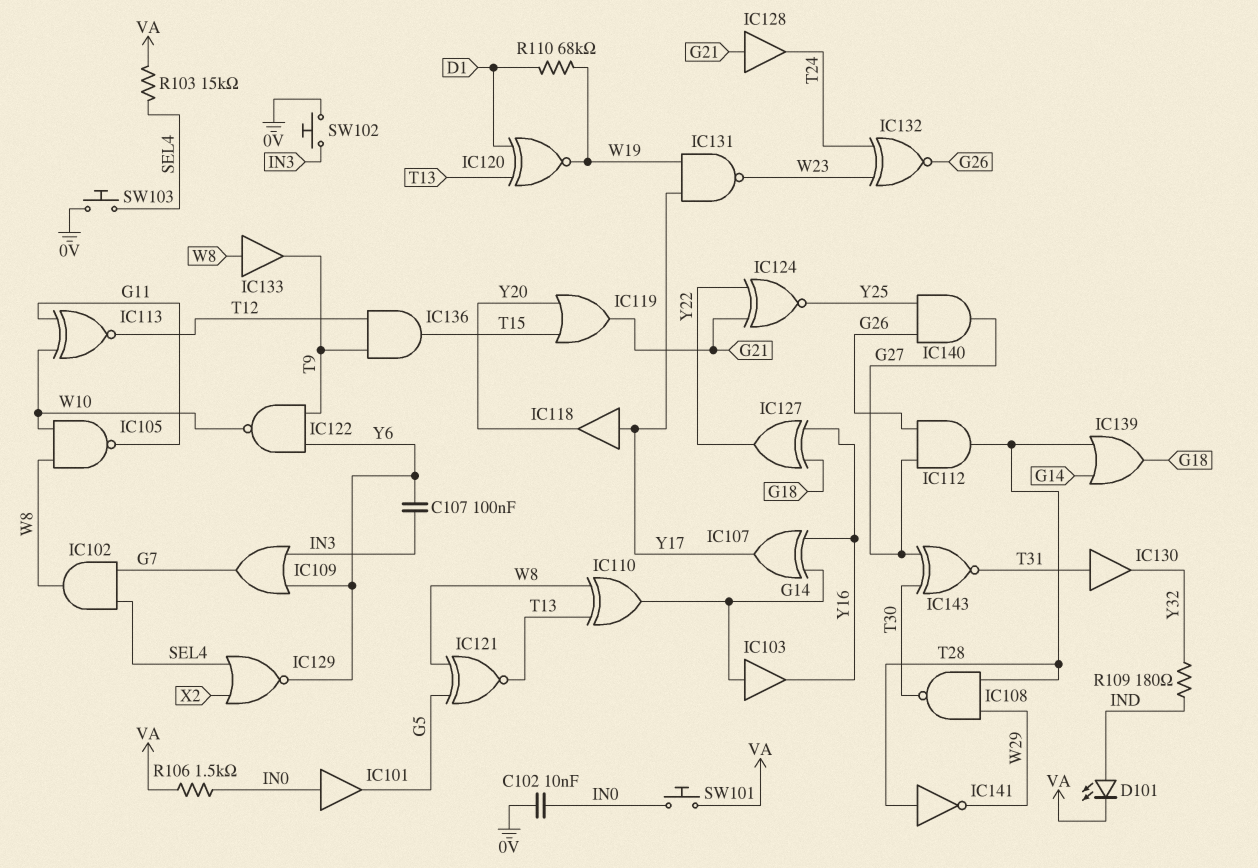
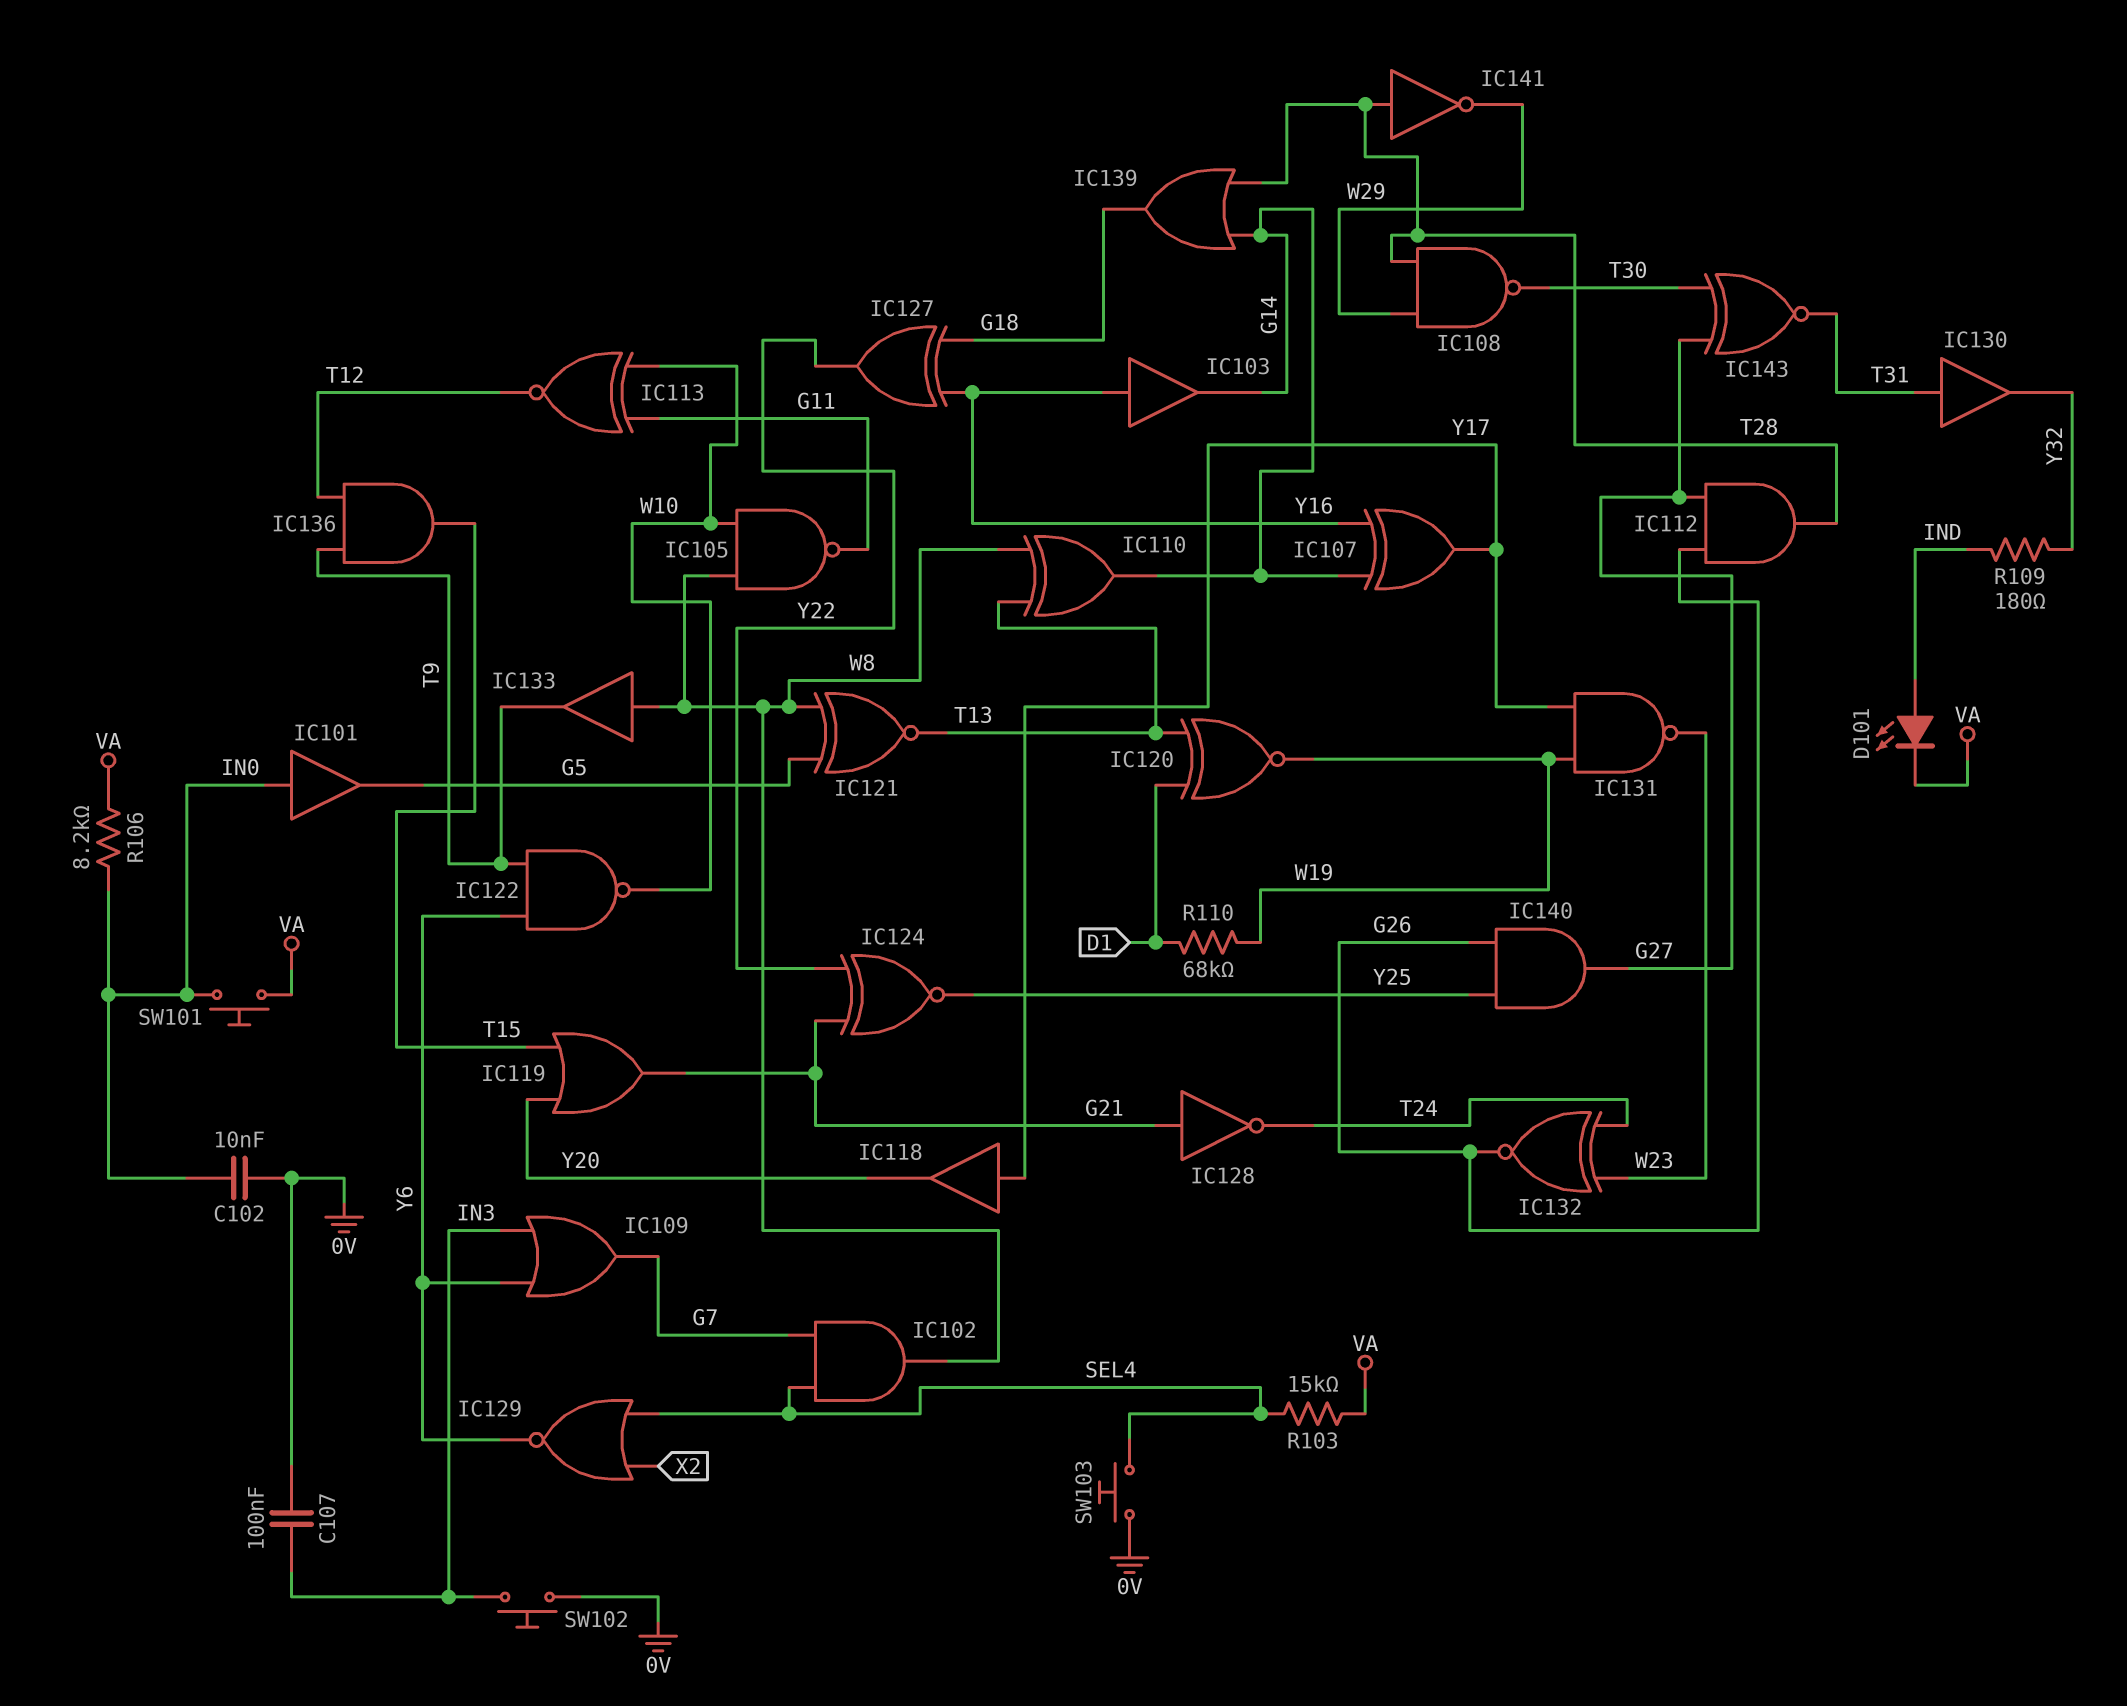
C107: 100nF (IN3, Y6) -> 100nF (0V, IN3)
IC103: buffer (in G14, out Y16) -> buffer (in Y16, out G14)
IC128: buffer (in G21, out T24) -> NOT (in G21, out T24)
R106: 1.5k (IN0, VA) -> 8.2k (IN0, VA)

